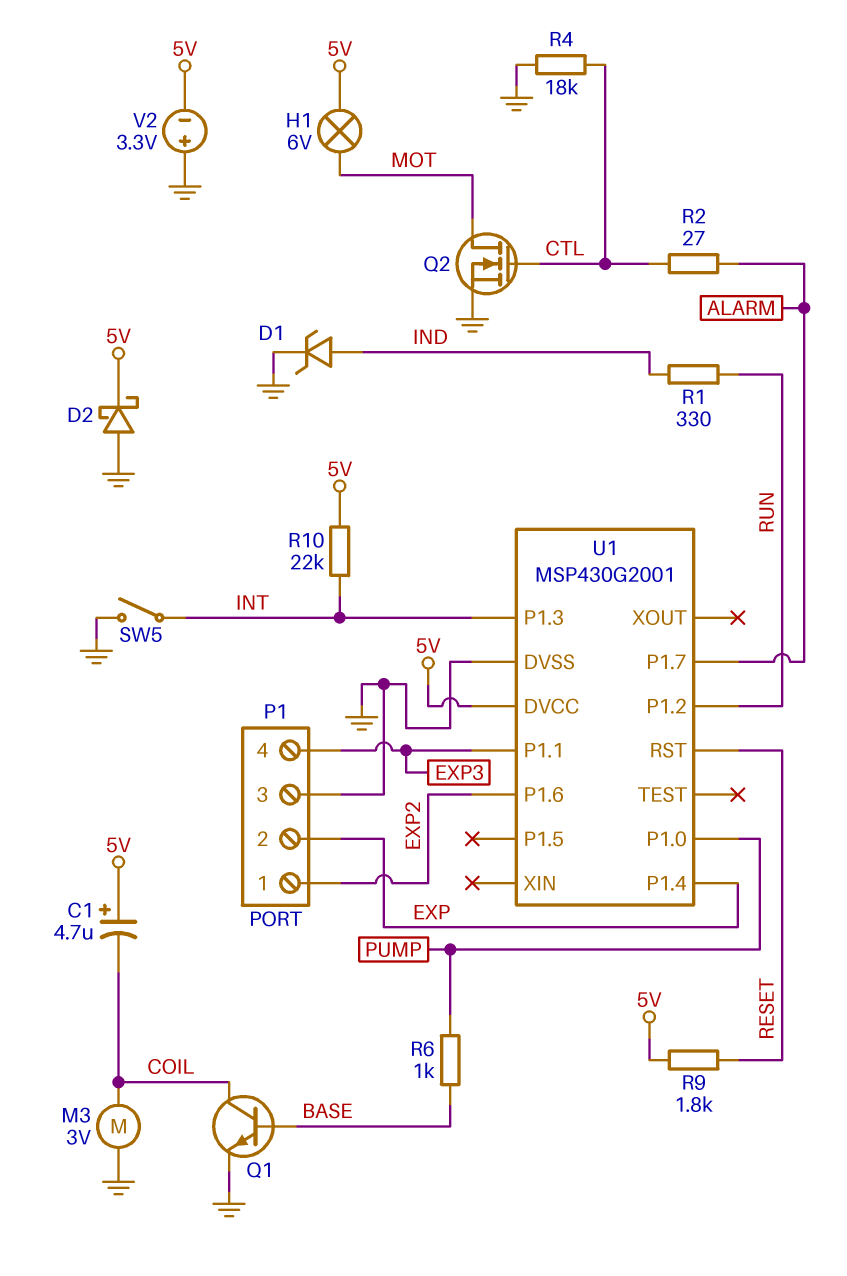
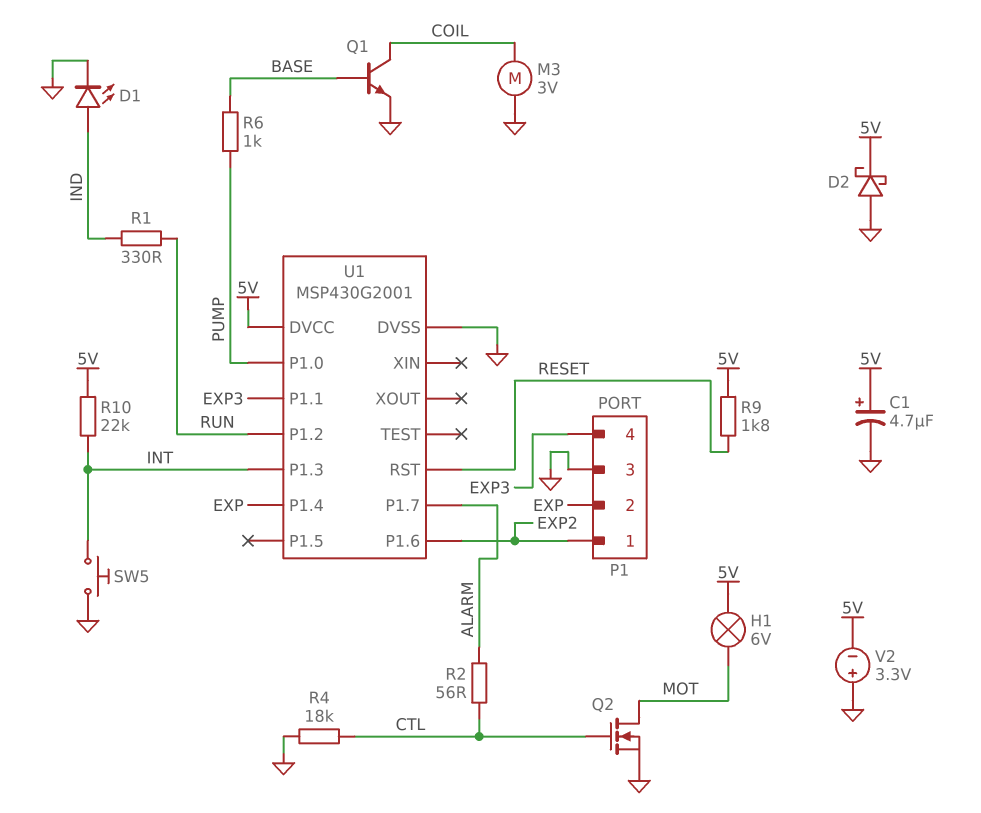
C1: 4.7uF (plus 5V, minus COIL) -> 4.7uF (plus 5V, minus GND)
D1: zener (A IND, K GND) -> LED (A IND, K GND)
R2: 27 (ALARM, CTL) -> 56 (ALARM, CTL)
SW5: switch (GND, INT) -> button (GND, INT)

